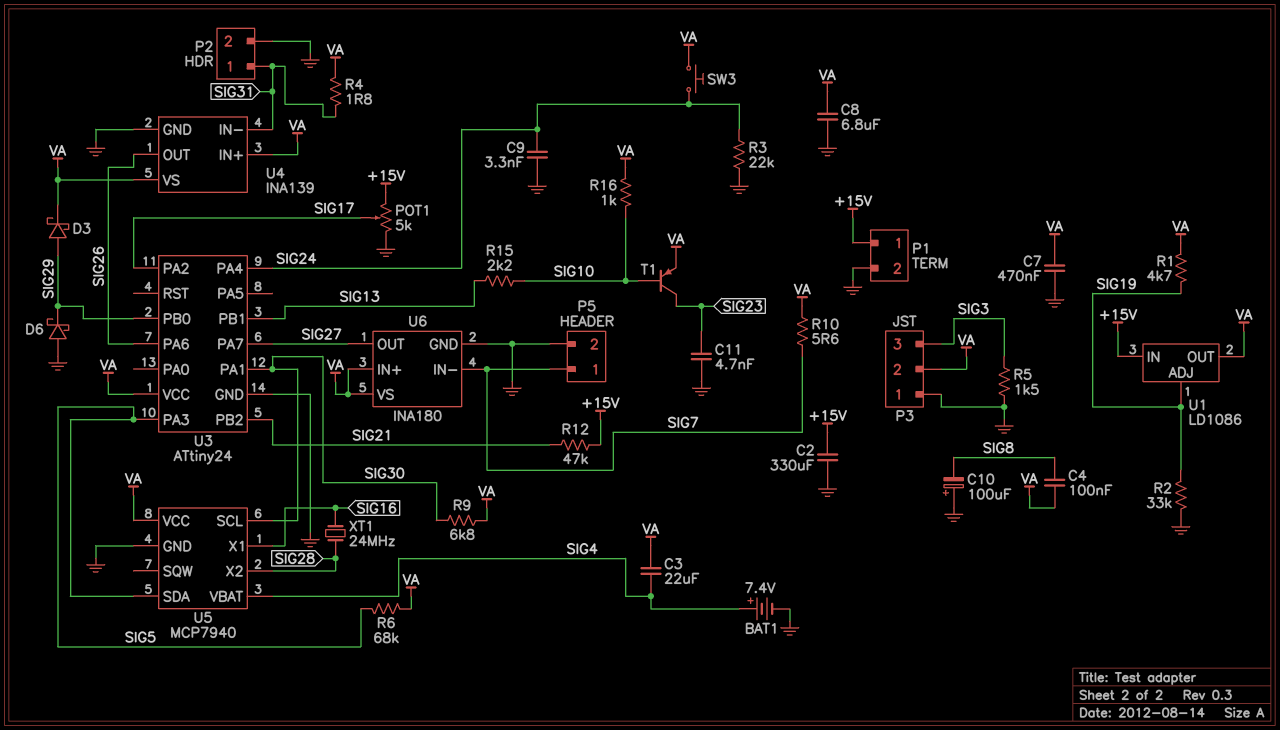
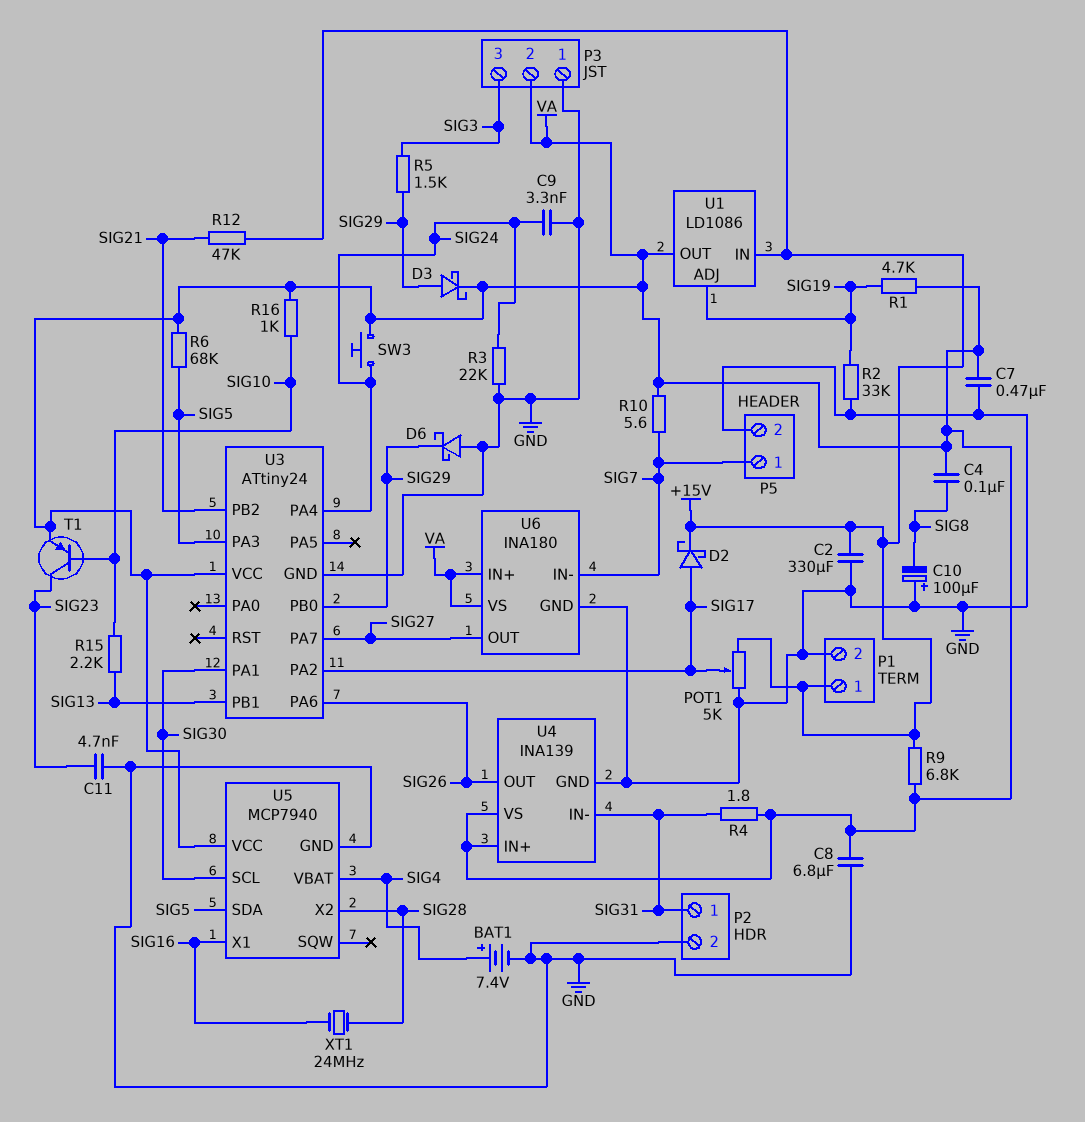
C3: 22uF (SIG4, VA) -> none
D2: none -> schottky (A SIG17, K +15V)
R5: 1.5k (GND, SIG3) -> 1.5k (SIG3, SIG29)
R9: 6.8k (SIG30, VA) -> 6.8k (+15V, VA)

